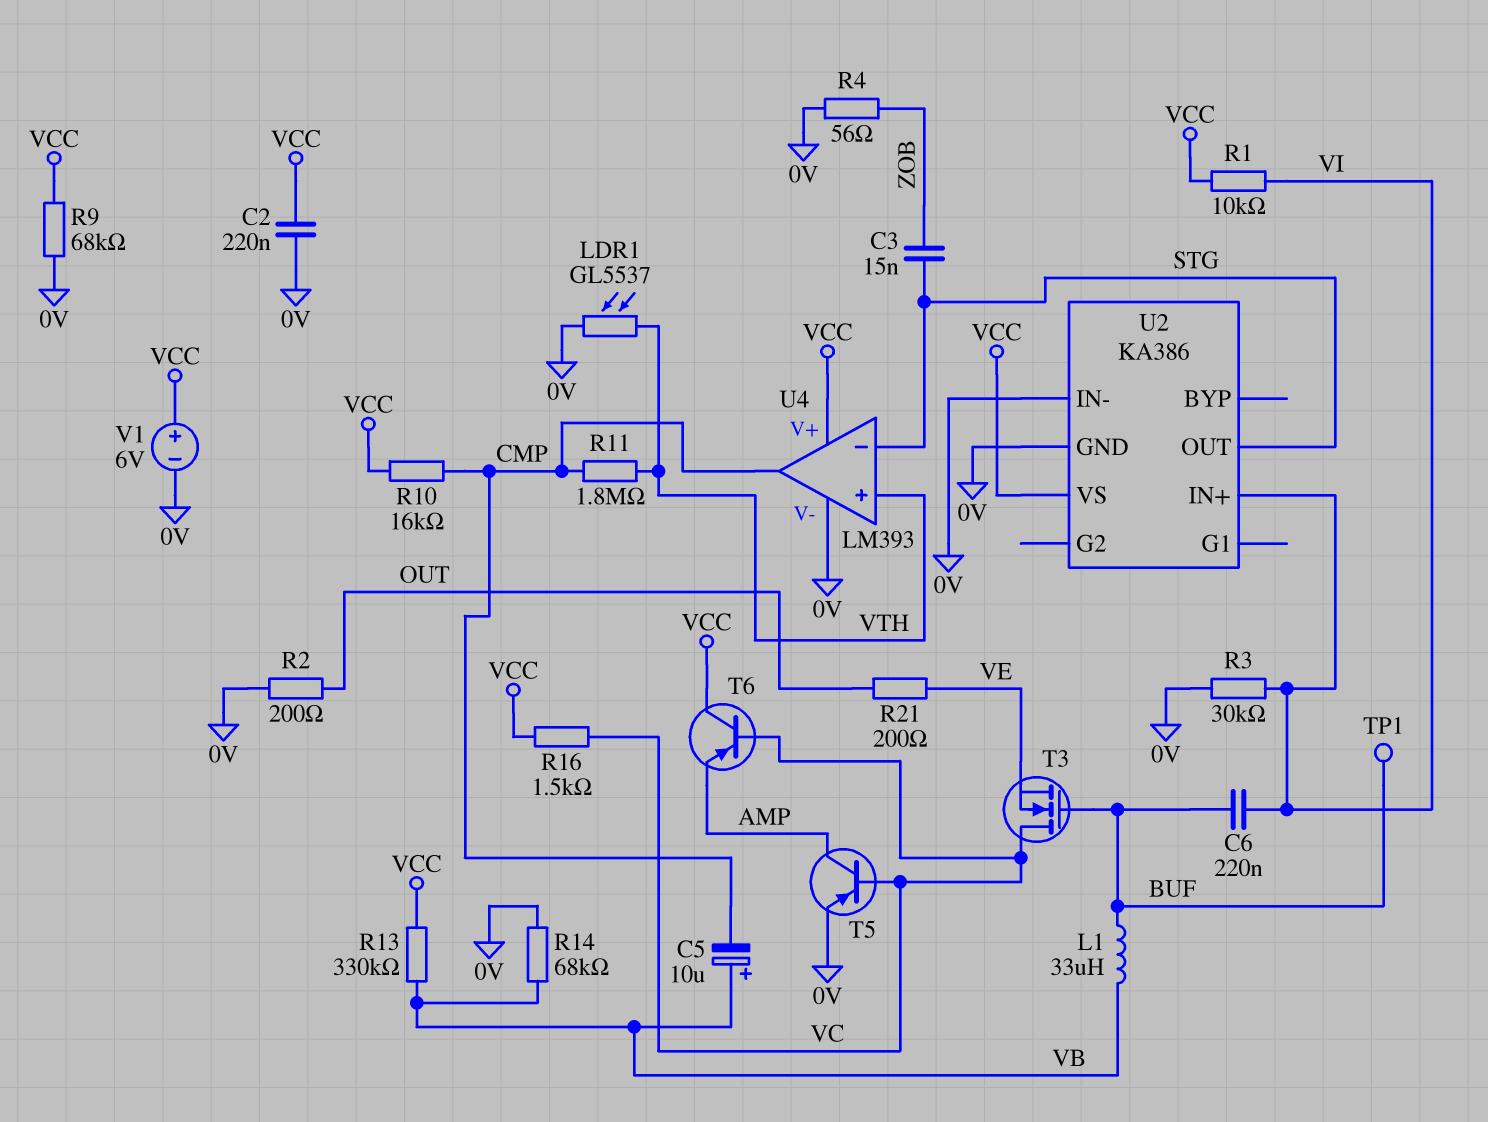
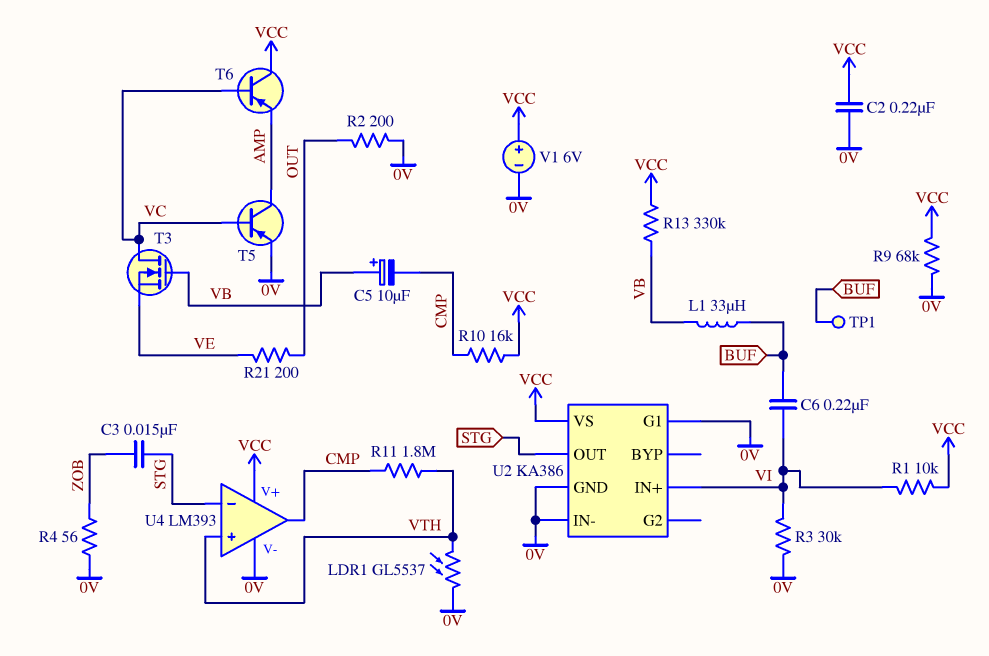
R14: 68k (0V, VB) -> none
R16: 1.5k (VC, VCC) -> none
T3: NMOS (G BUF, D VC, S VE) -> NMOS (G VB, D VC, S VE)
U2 pin G1: none -> 0V

